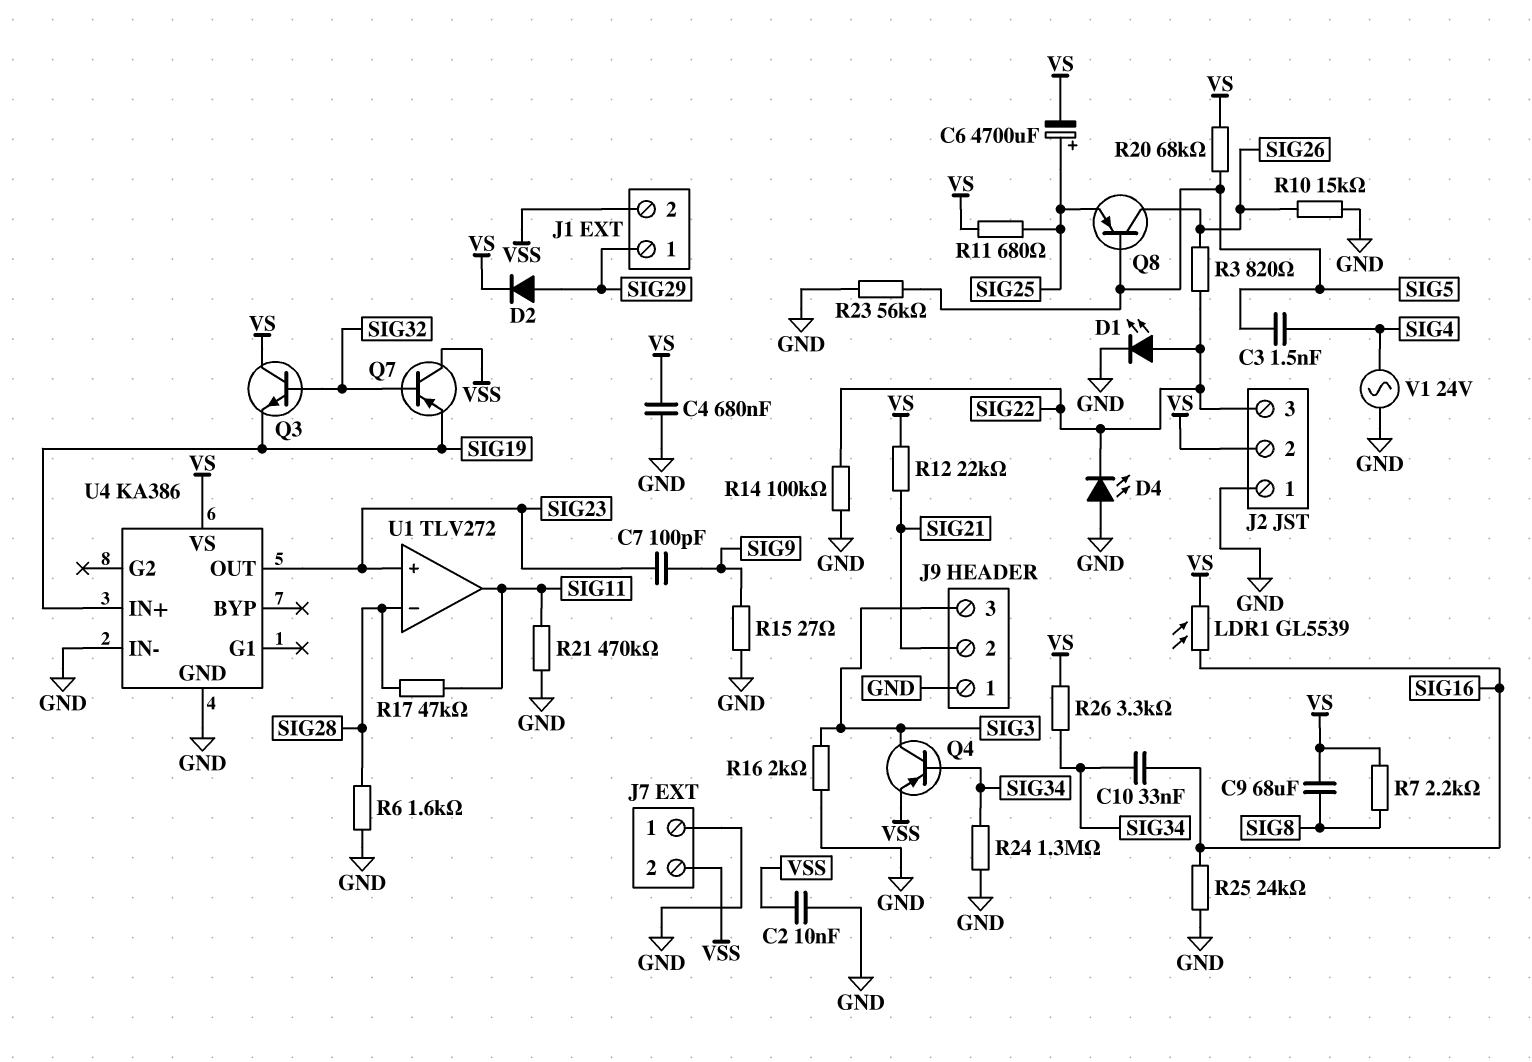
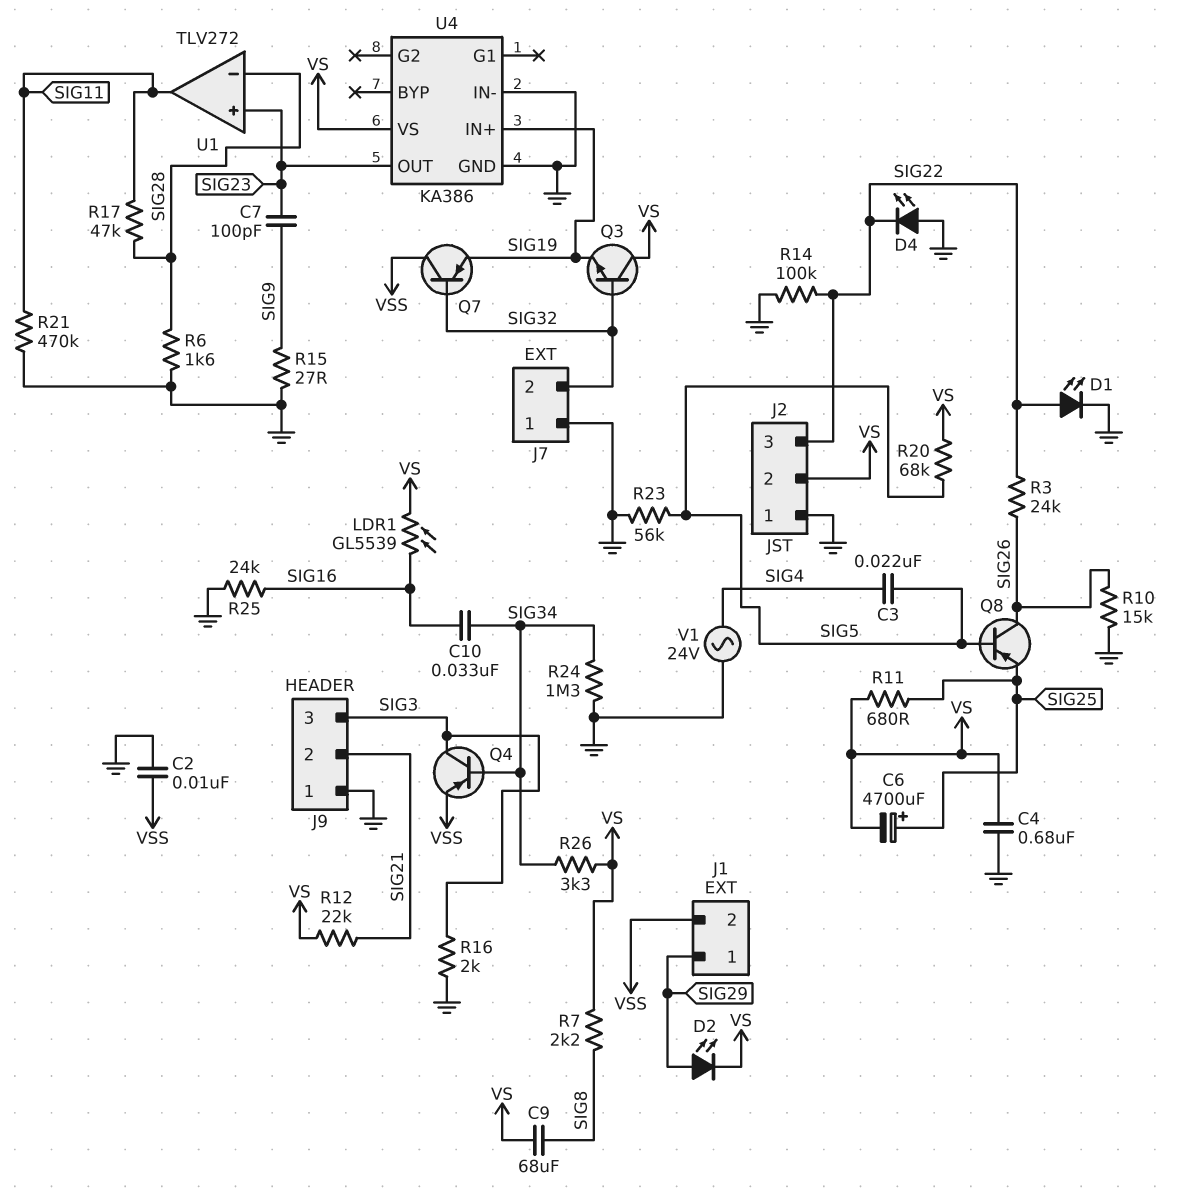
C3: 1.5nF (SIG4, SIG5) -> 22nF (SIG4, SIG5)
D2: diode (A SIG29, K VS) -> LED (A SIG29, K VS)
J7 pin 2: VSS -> SIG32
R3: 820 (SIG22, SIG26) -> 24k (SIG22, SIG26)

